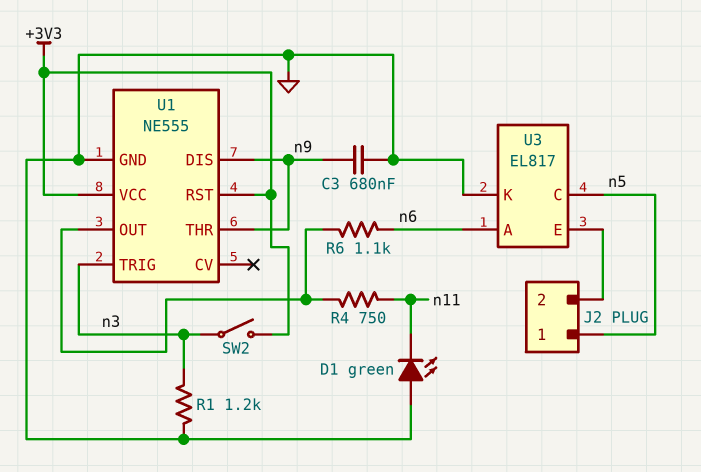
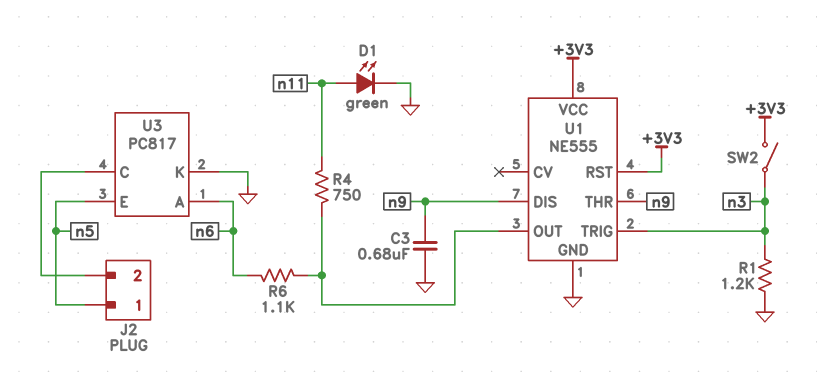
D1: LED green (A GND, K n11) -> LED green (A n11, K GND)
U3: EL817 -> PC817
U3 pin C: n5 -> J2/2
U3 pin E: J2/2 -> n5

